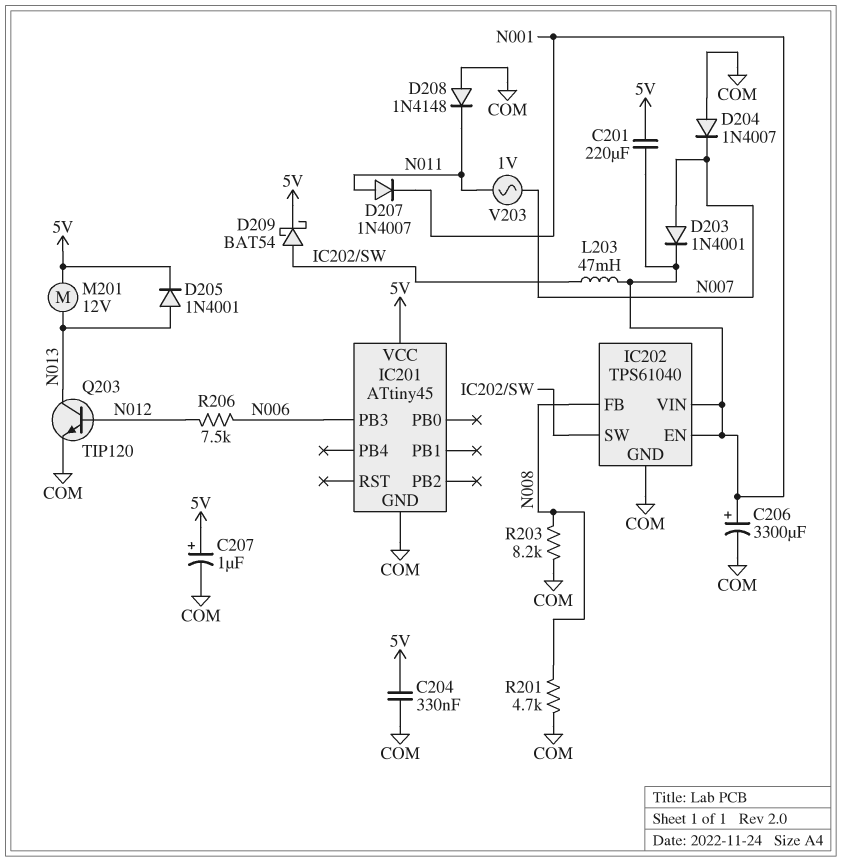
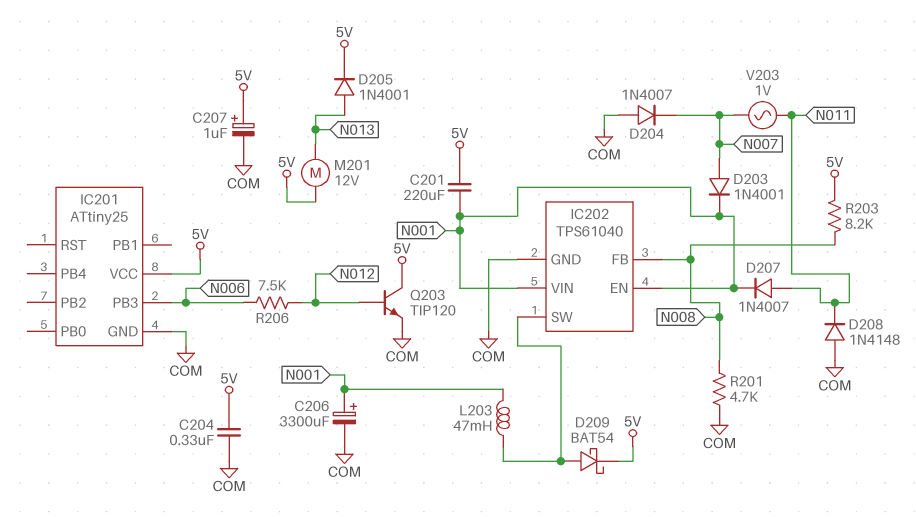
IC201: ATtiny45 -> ATtiny25
Q203: NPN TIP120 (B N012, C N013, E COM) -> NPN TIP120 (B N012, C 5V, E COM)
R203: 8.2k (COM, N008) -> 8.2k (5V, N008)

